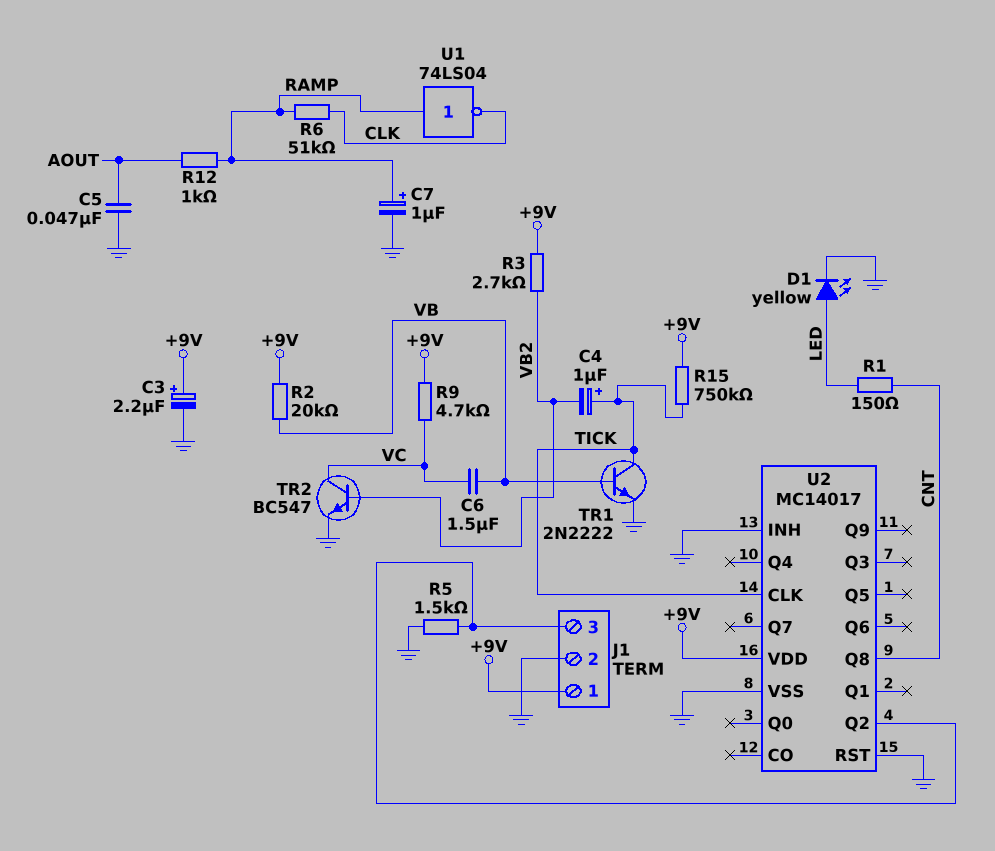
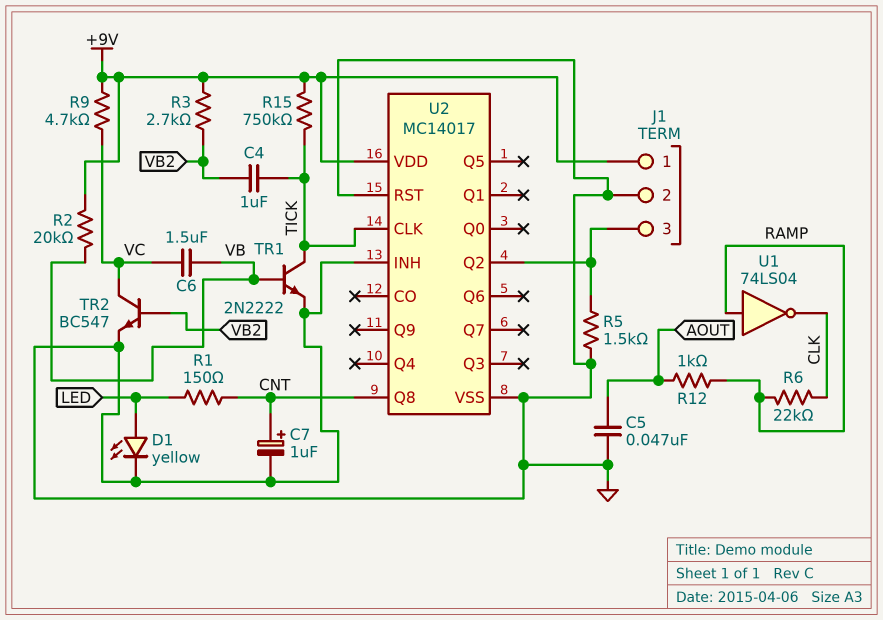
C3: 2.2uF (plus +9V, minus GND) -> none
C4: 1uF (plus TICK, minus VB2) -> 1uF (TICK, VB2)
C7: 1uF (plus RAMP, minus GND) -> 1uF (plus CNT, minus GND)
R6: 51k (CLK, RAMP) -> 22k (CLK, RAMP)

